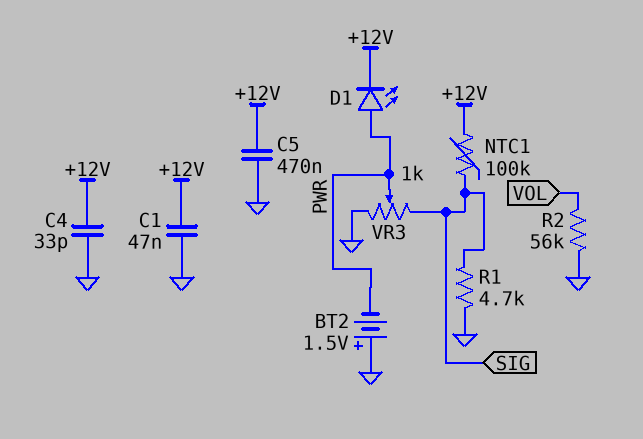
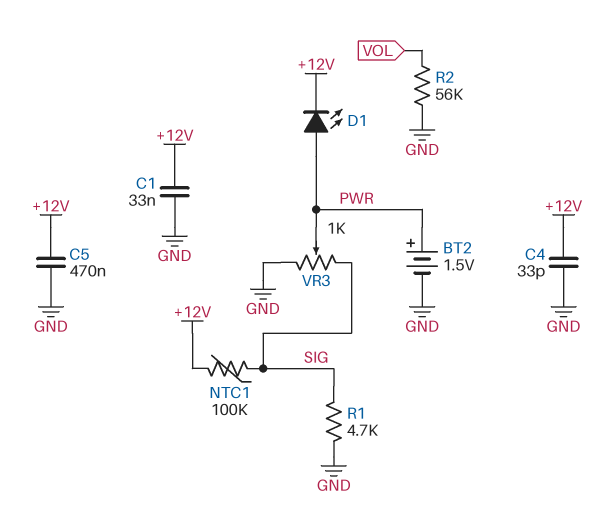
BT2: 1.5V (plus GND, minus PWR) -> 1.5V (plus PWR, minus GND)
C1: 47nF (+12V, GND) -> 33nF (+12V, GND)

